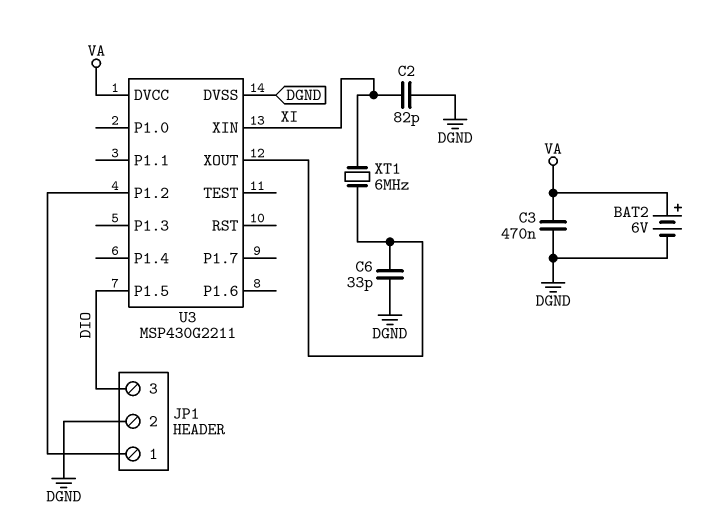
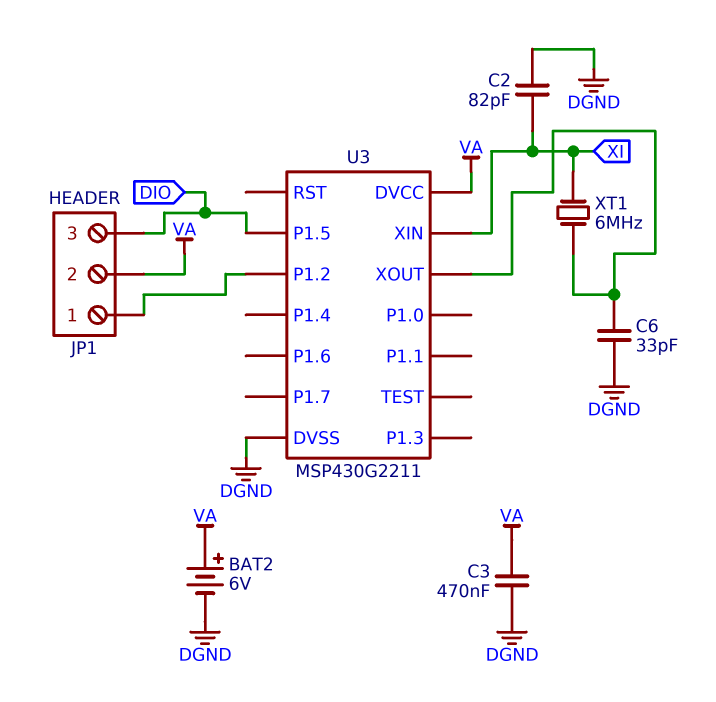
JP1 pin 2: DGND -> VA

